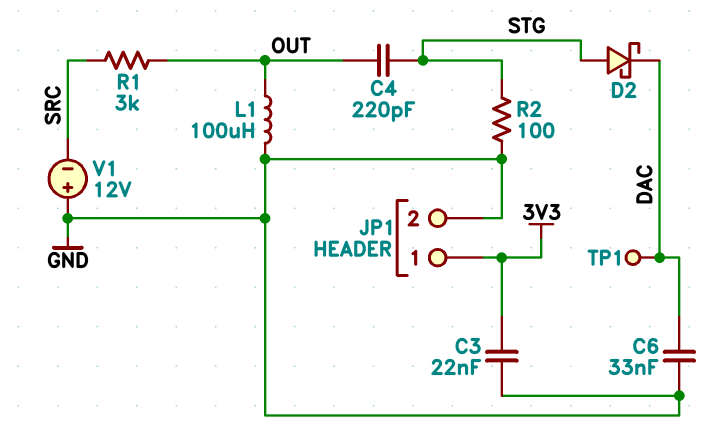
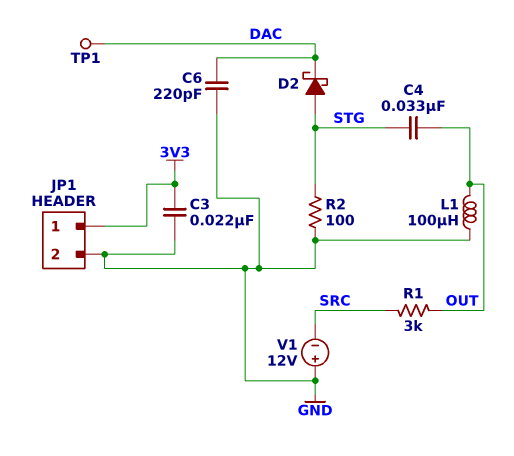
C4: 220pF (OUT, STG) -> 33nF (OUT, STG)
C6: 33nF (DAC, GND) -> 220pF (DAC, GND)

